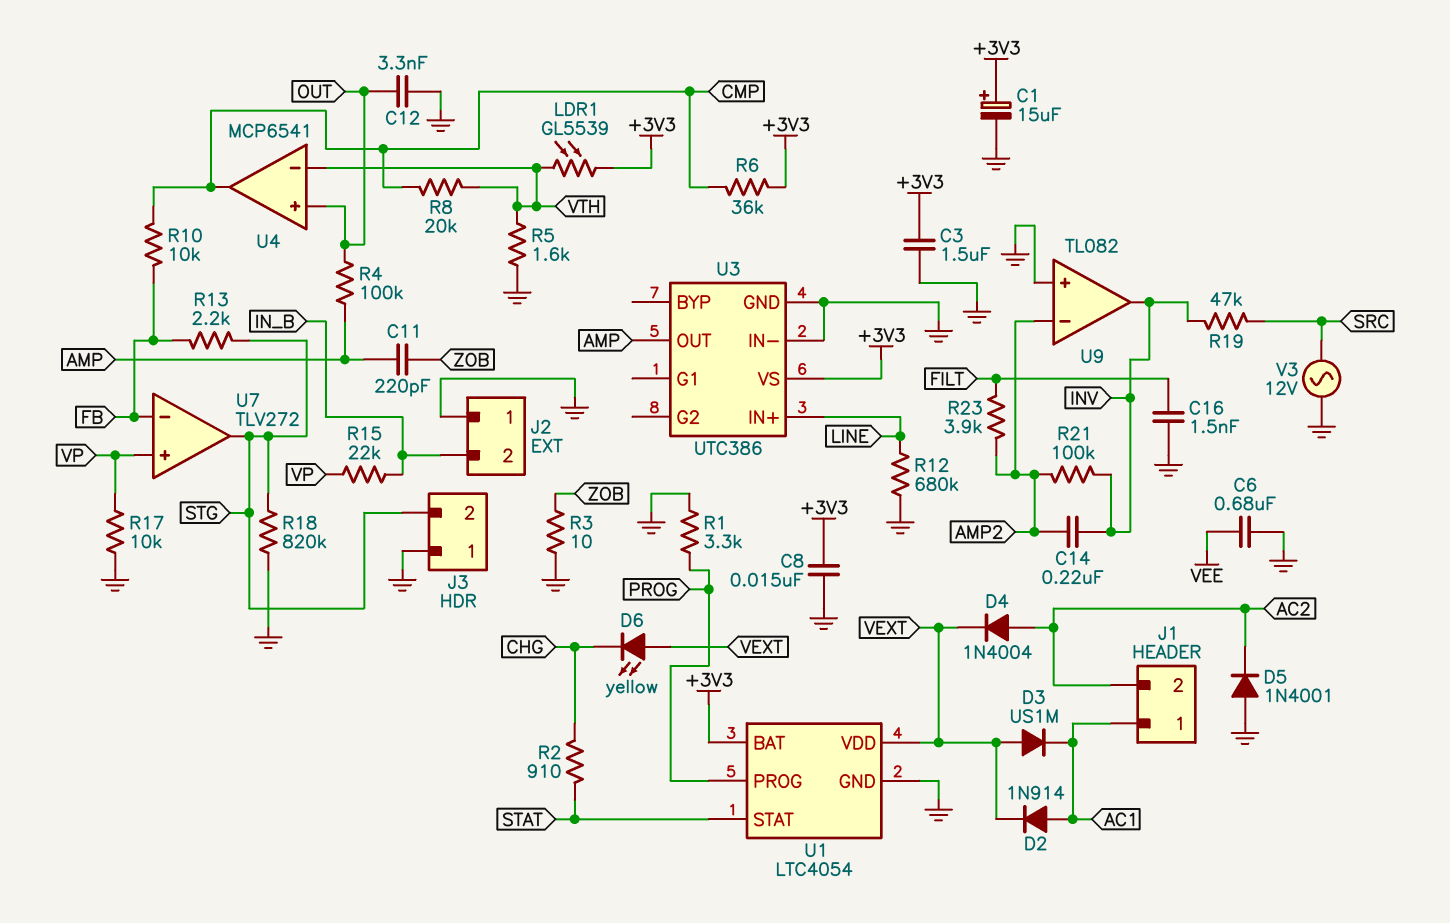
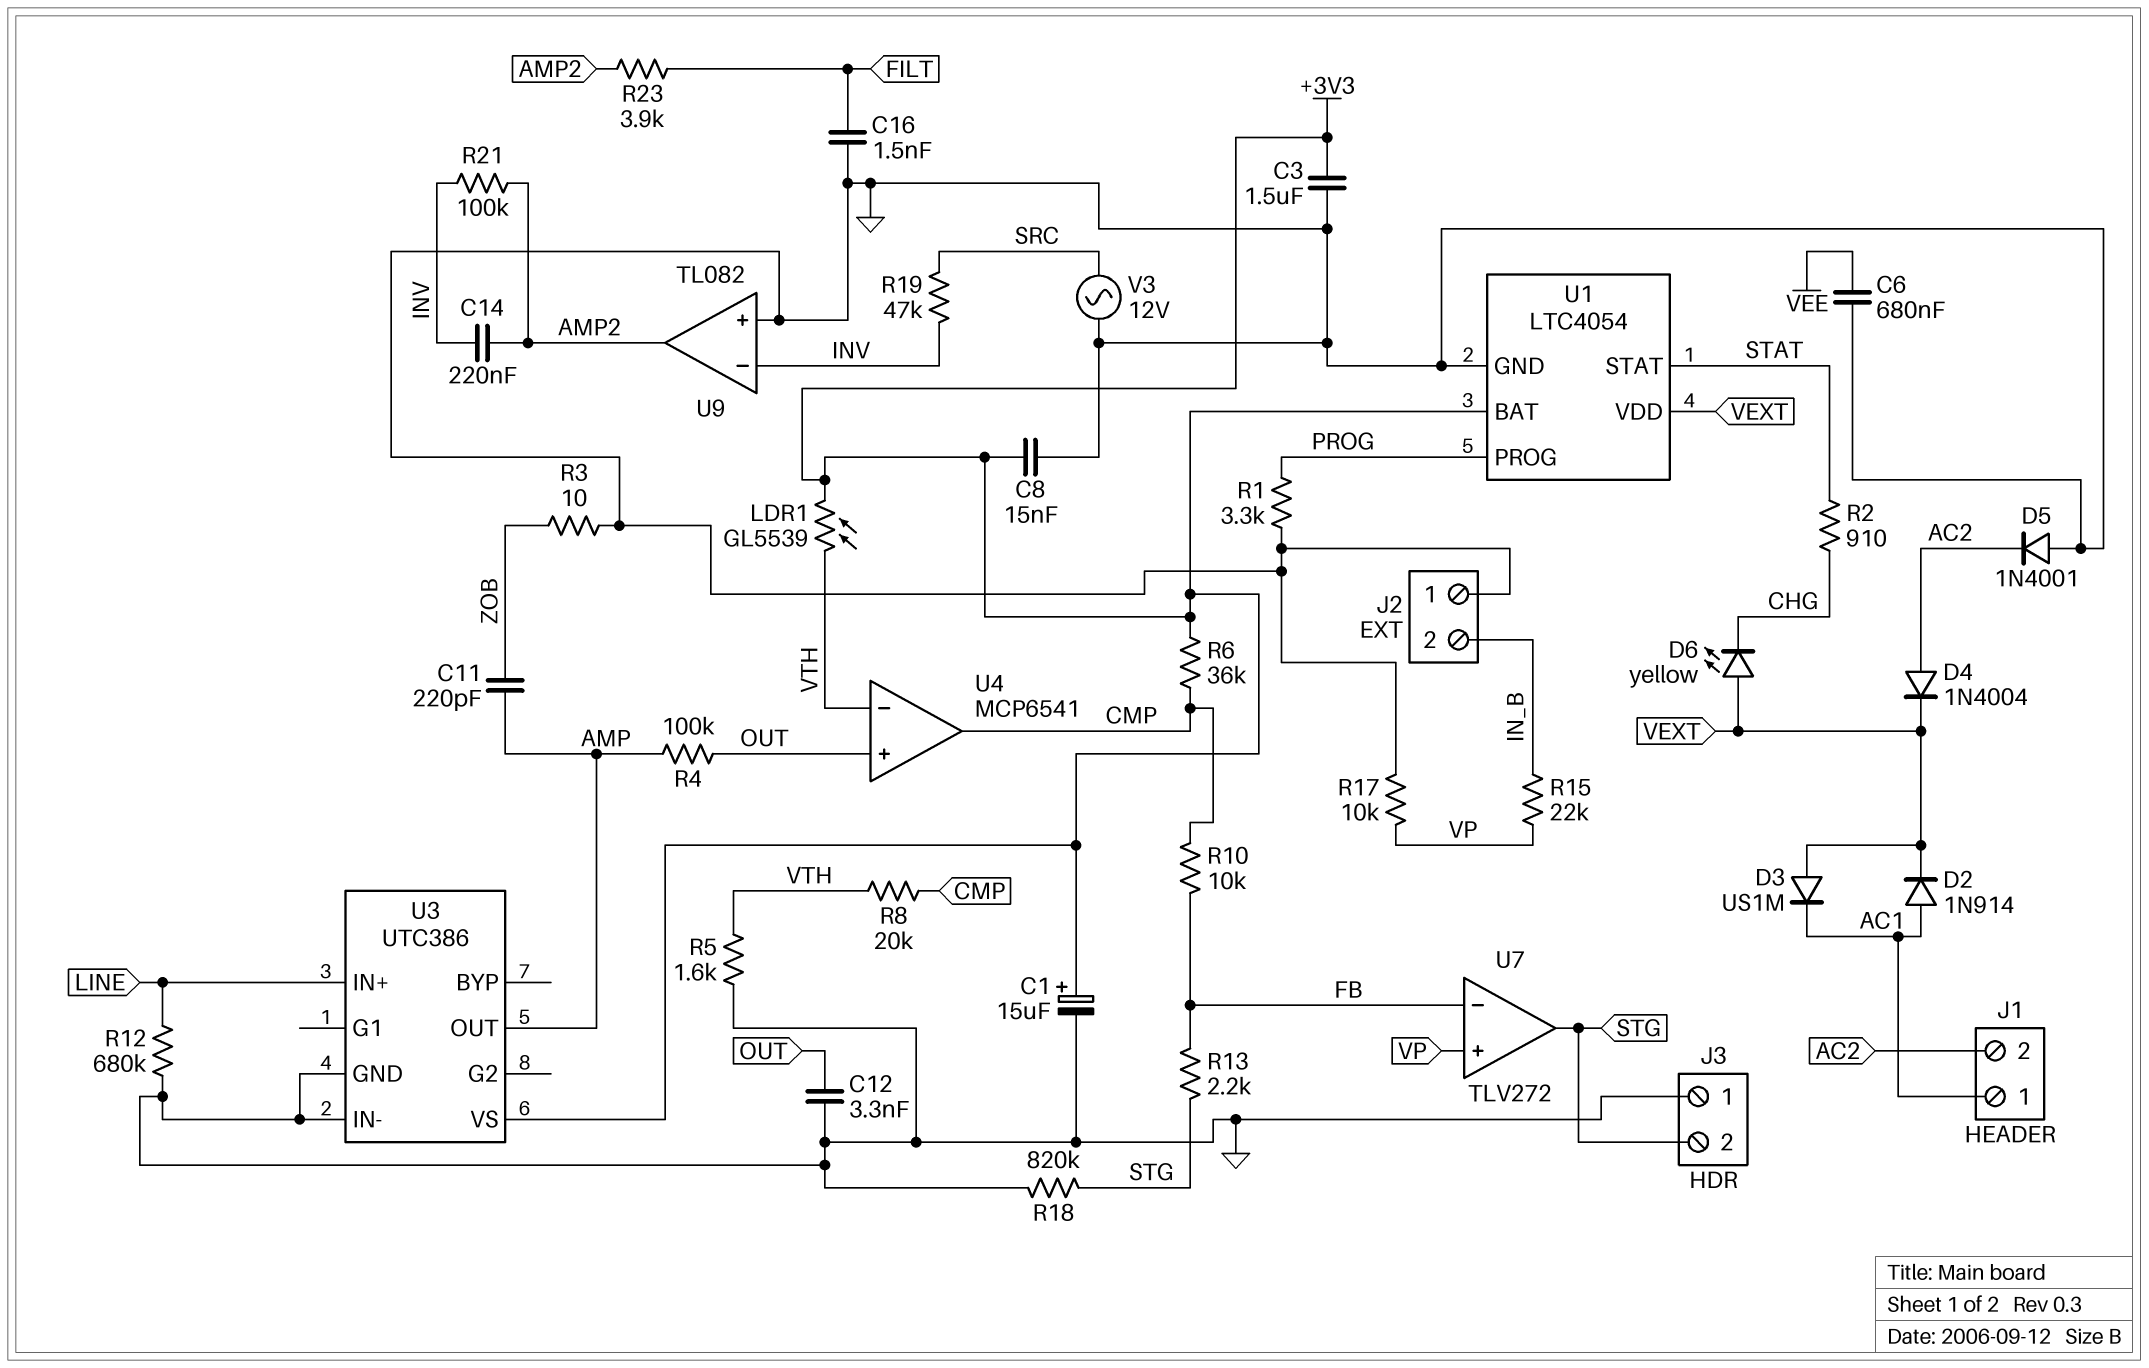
U9 pin in-: AMP2 -> INV
U9 pin out: INV -> AMP2

